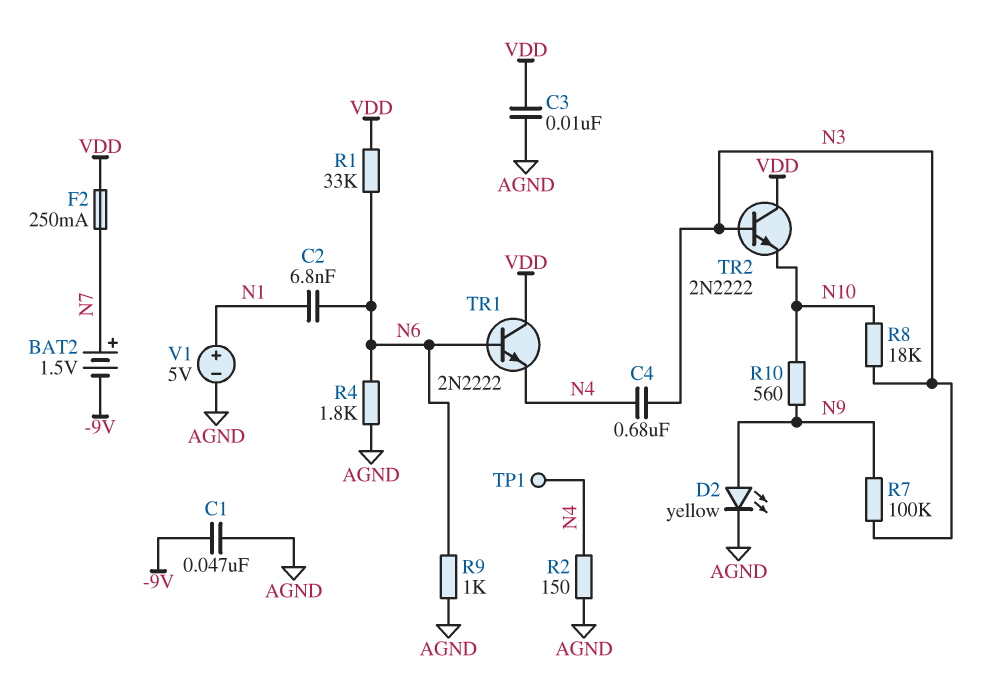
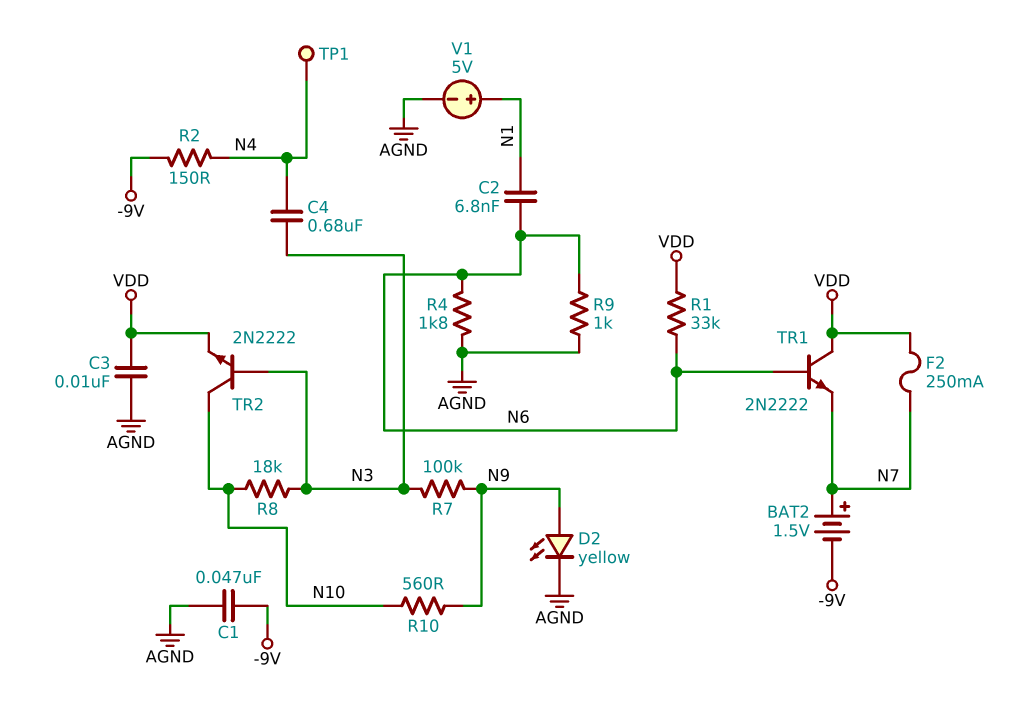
R2: 150 (AGND, N4) -> 150 (-9V, N4)
TR1: NPN 2N2222 (B N6, C VDD, E N4) -> NPN 2N2222 (B N6, C VDD, E N7)
TR2: NPN 2N2222 (B N3, C VDD, E N10) -> NPN 2N2222 (B N3, C N10, E VDD)

